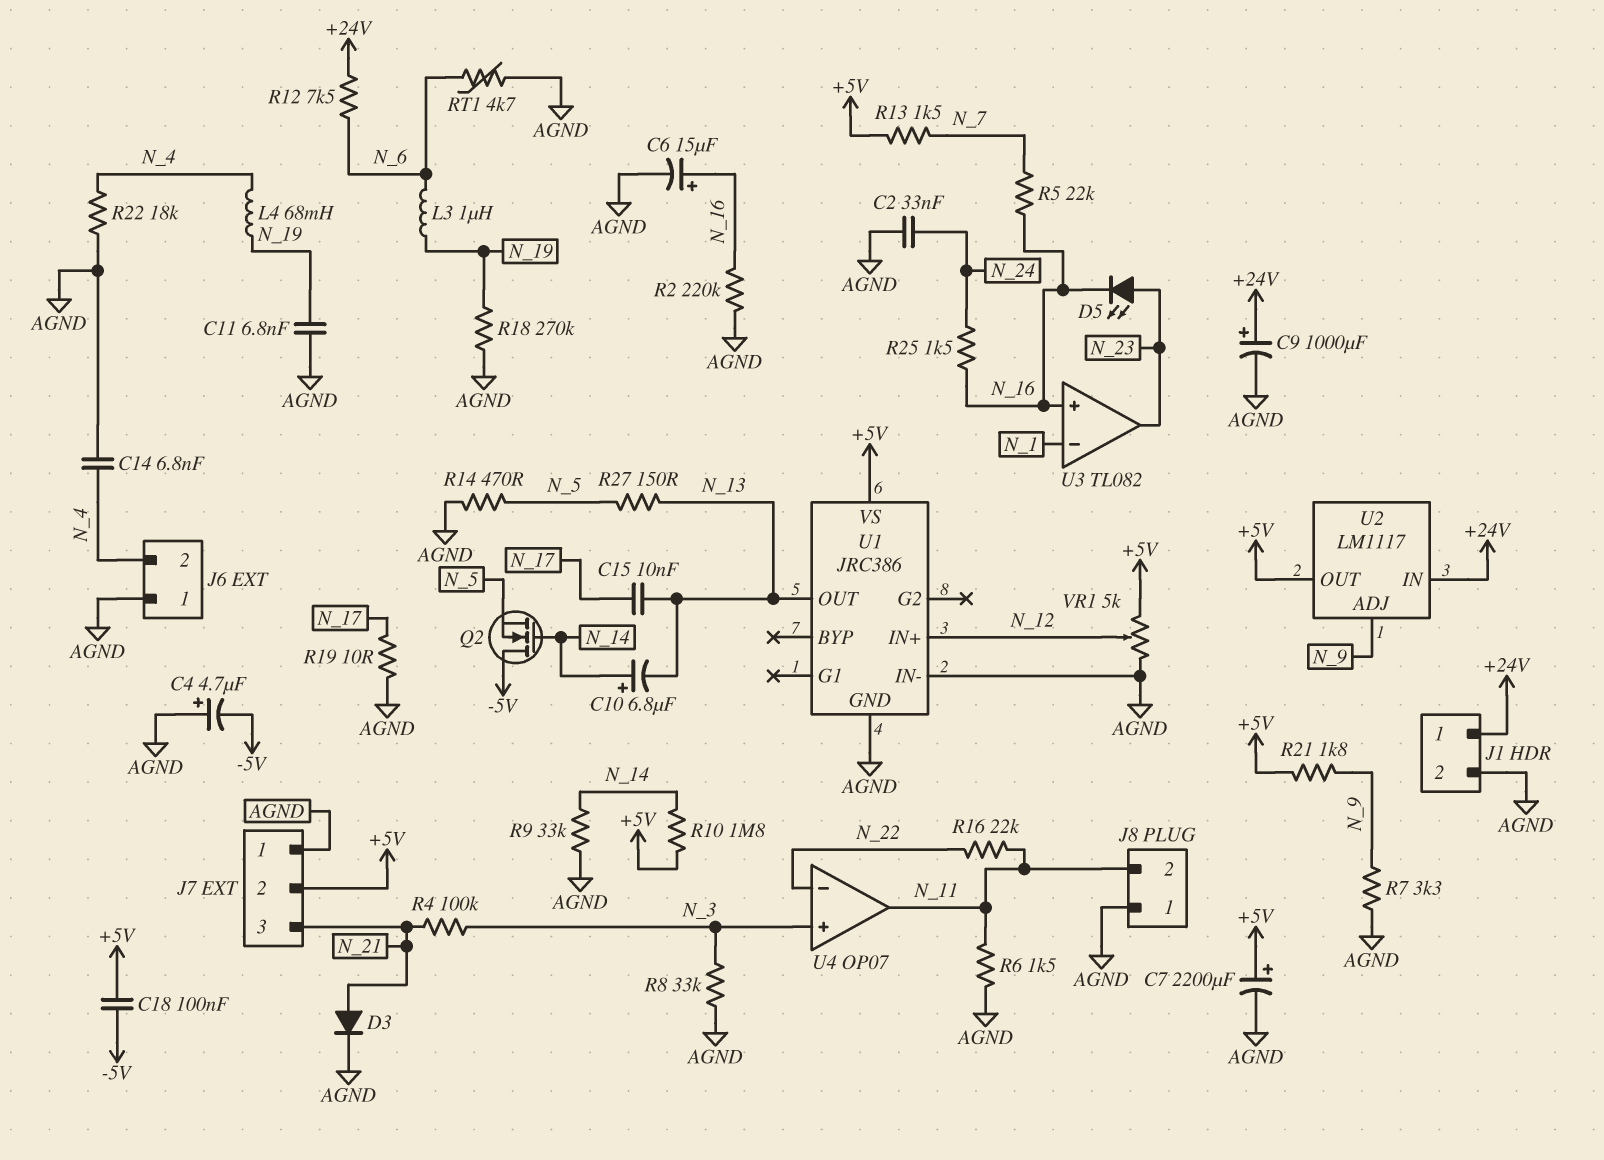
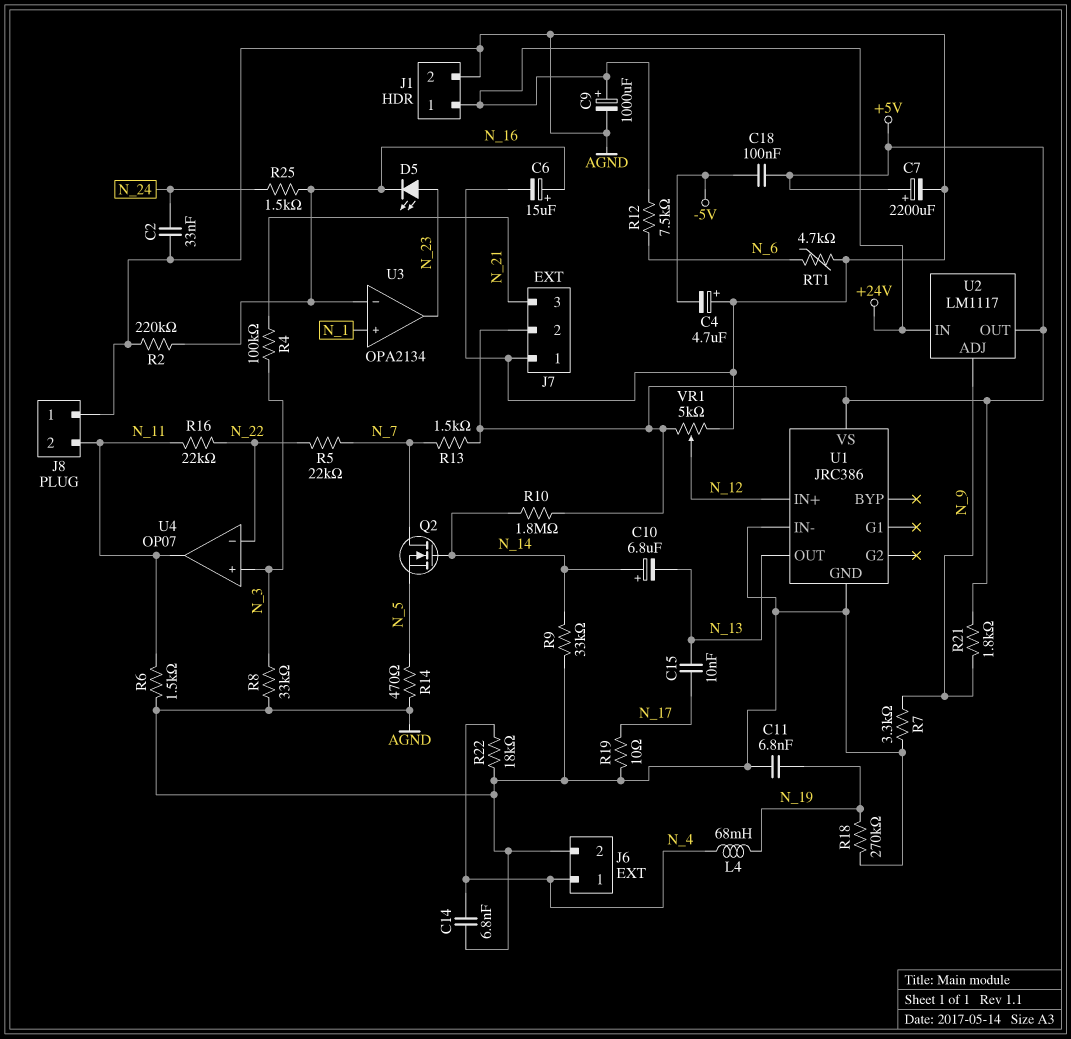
D3: diode (A N_21, K AGND) -> none
J6 pin 1: AGND -> N_4
J6 pin 2: N_4 -> AGND
L3: 1uH (N_6, N_19) -> none
Q2: NMOS (G N_14, D -5V, S N_5) -> NMOS (G N_14, D N_7, S N_5)
R5: 22k (N_7, N_16) -> 22k (N_7, N_22)
R27: 150 (N_5, N_13) -> none
U3: TL082 -> OPA2134
U3 pin in+: N_16 -> N_1
U3 pin in-: N_1 -> N_16

